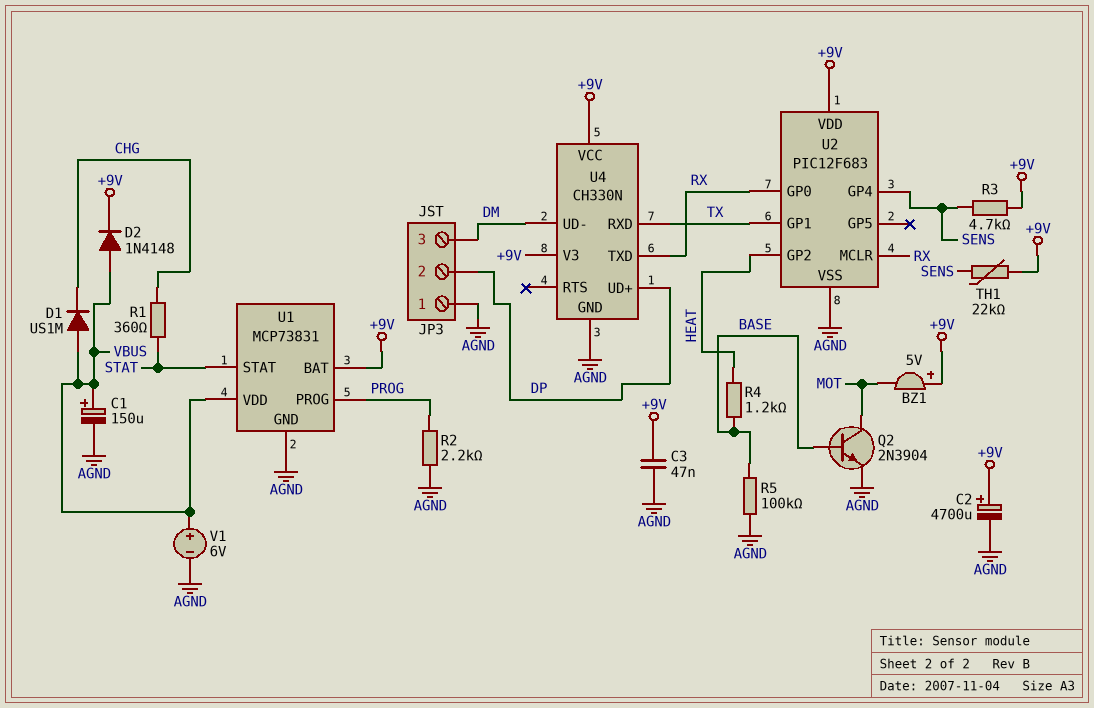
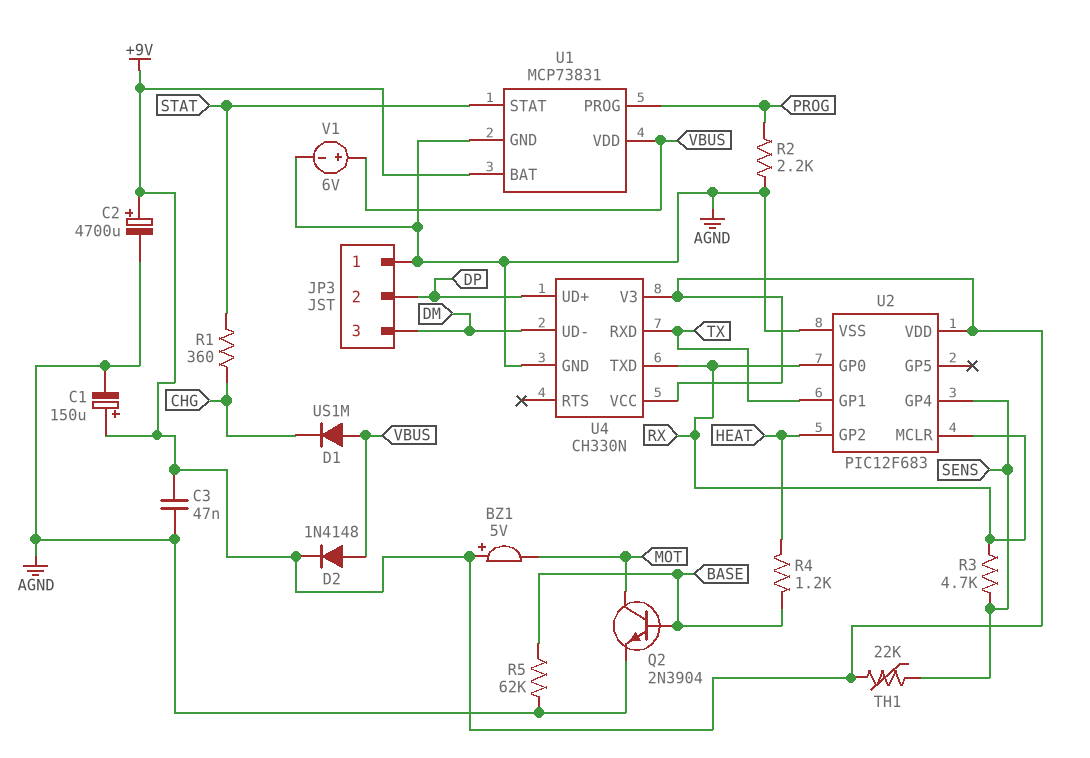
C1: 150uF (plus VBUS, minus AGND) -> 150uF (plus +9V, minus AGND)
R3: 4.7k (+9V, SENS) -> 4.7k (RX, SENS)
R5: 100k (AGND, BASE) -> 62k (AGND, BASE)

